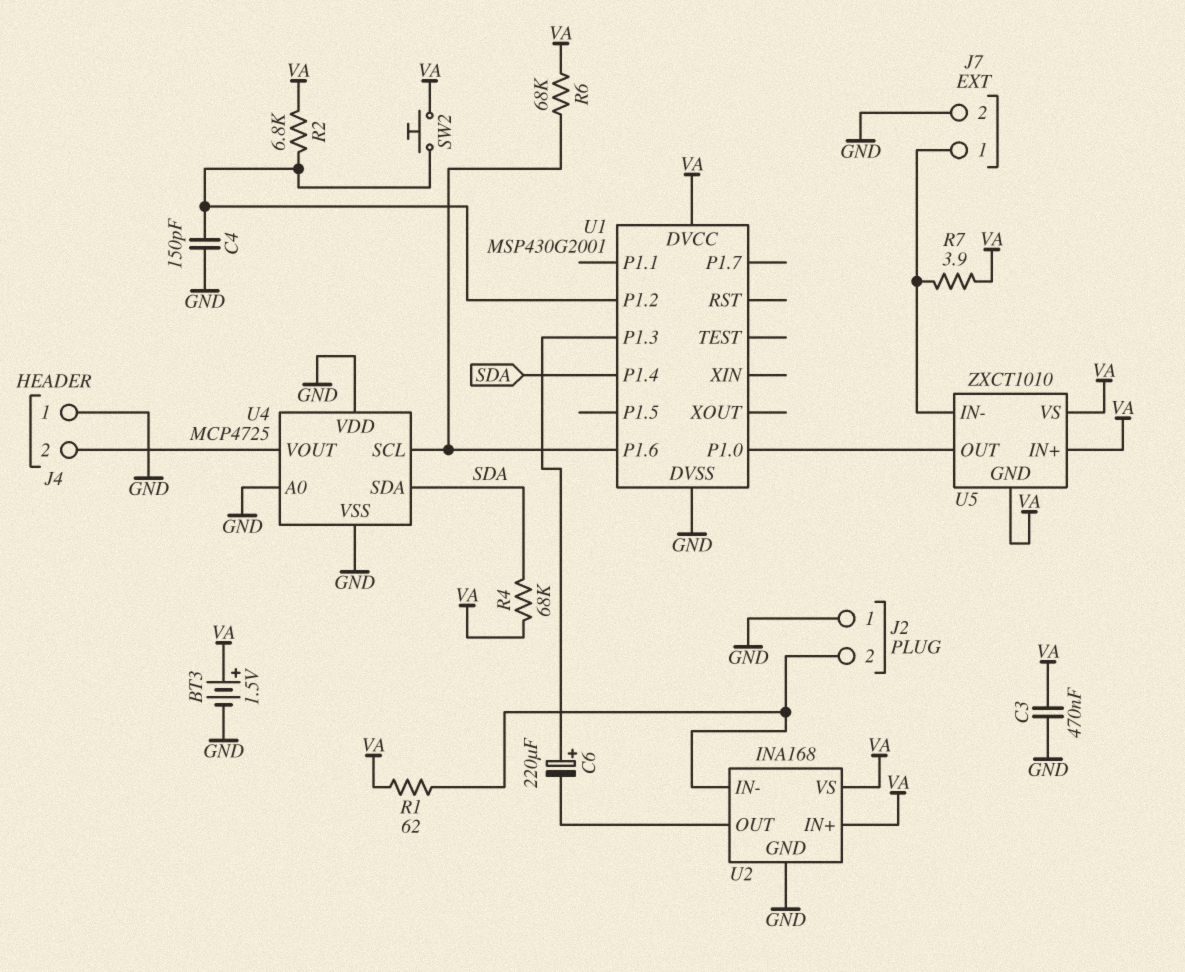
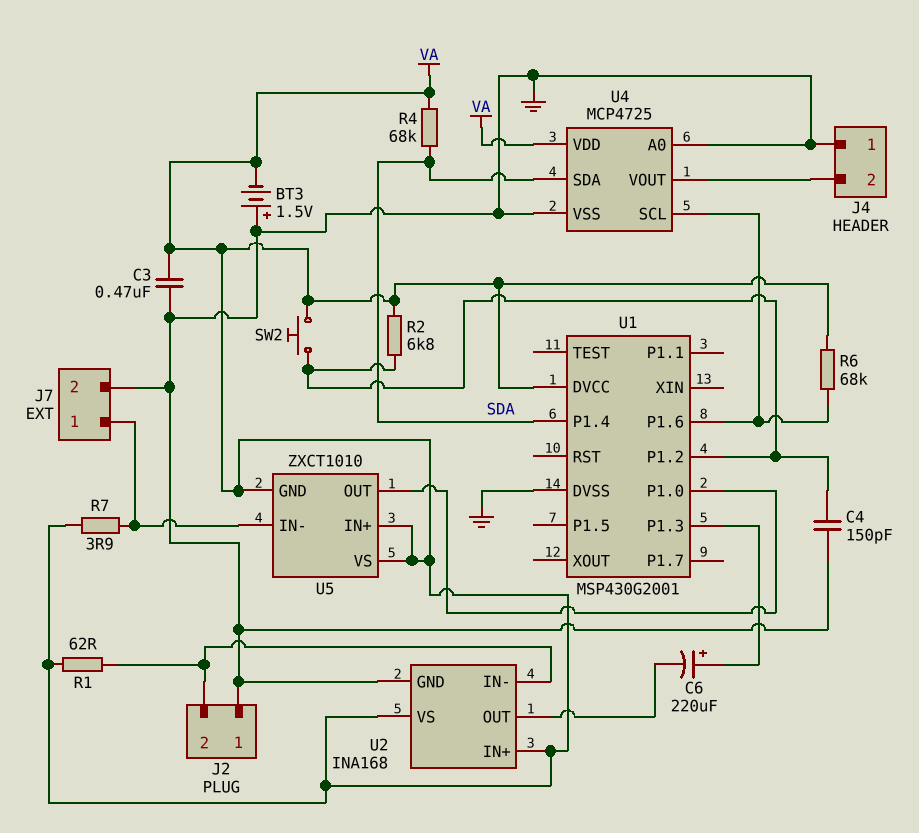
BT3: 1.5V (plus VA, minus GND) -> 1.5V (plus GND, minus VA)
U4 pin VDD: GND -> VA

